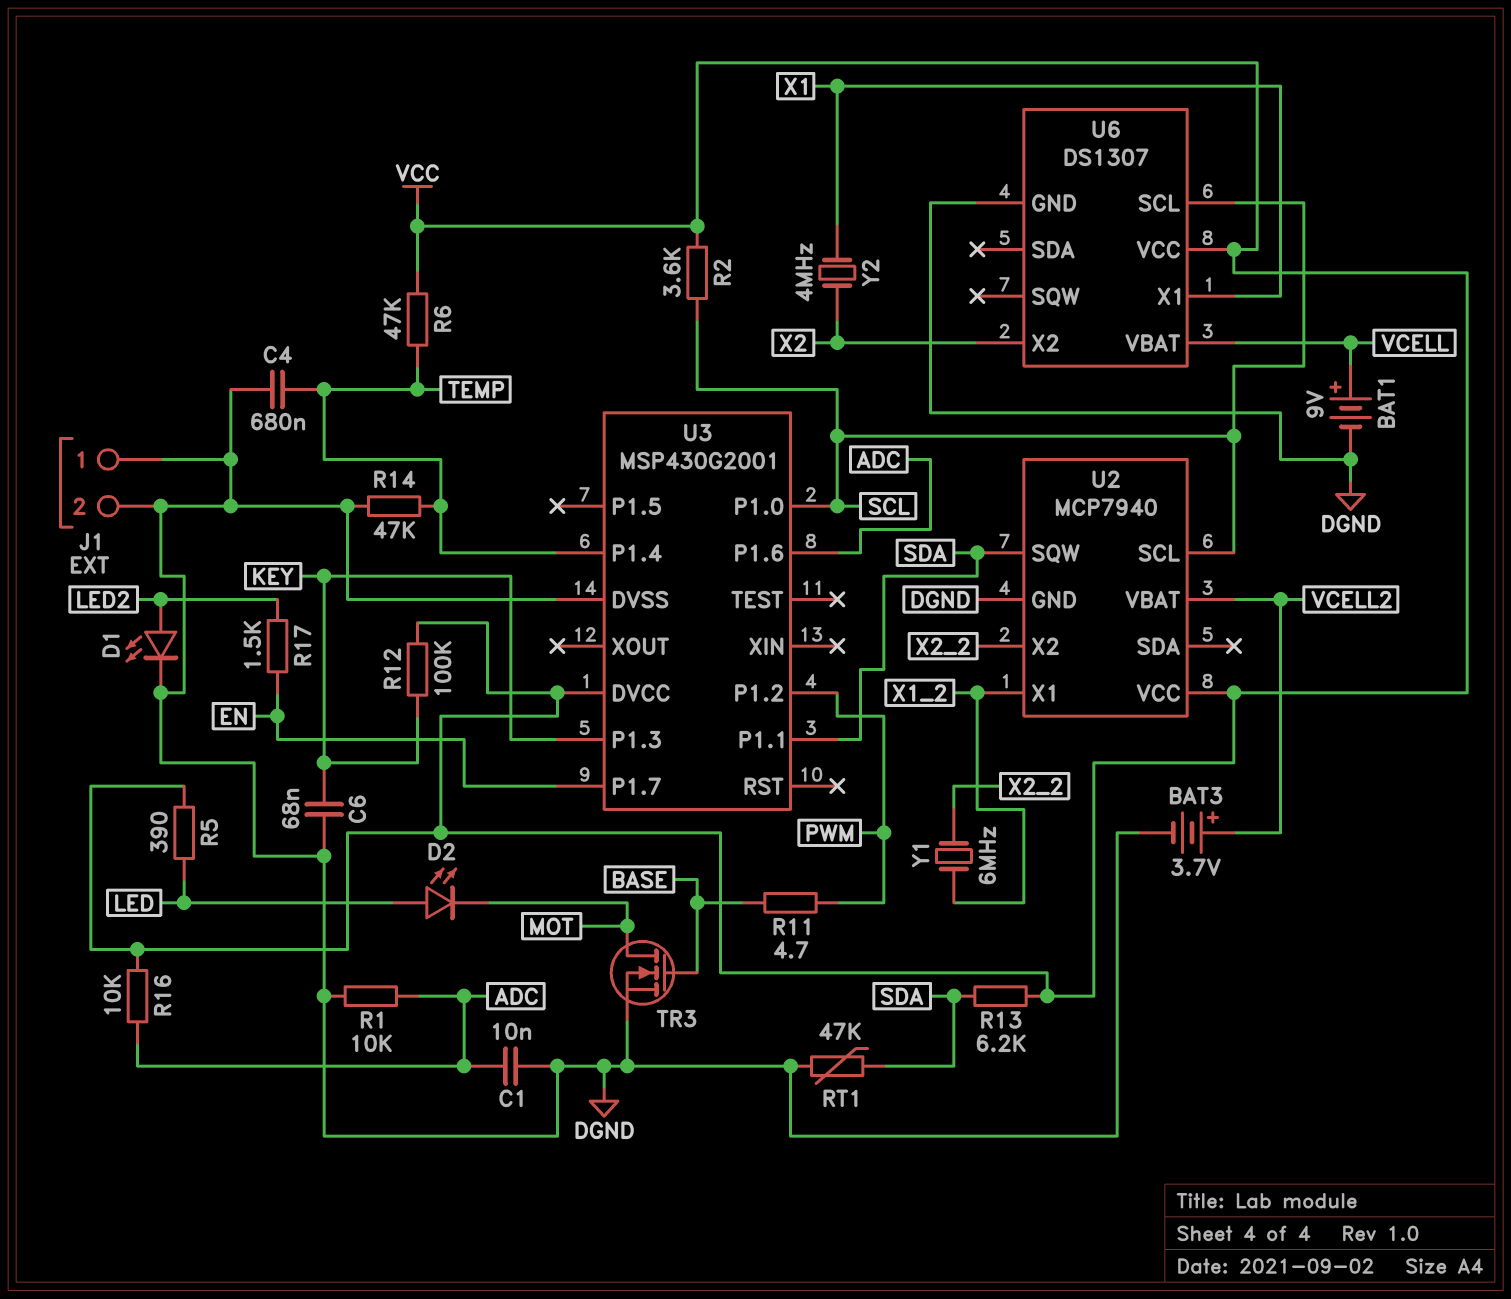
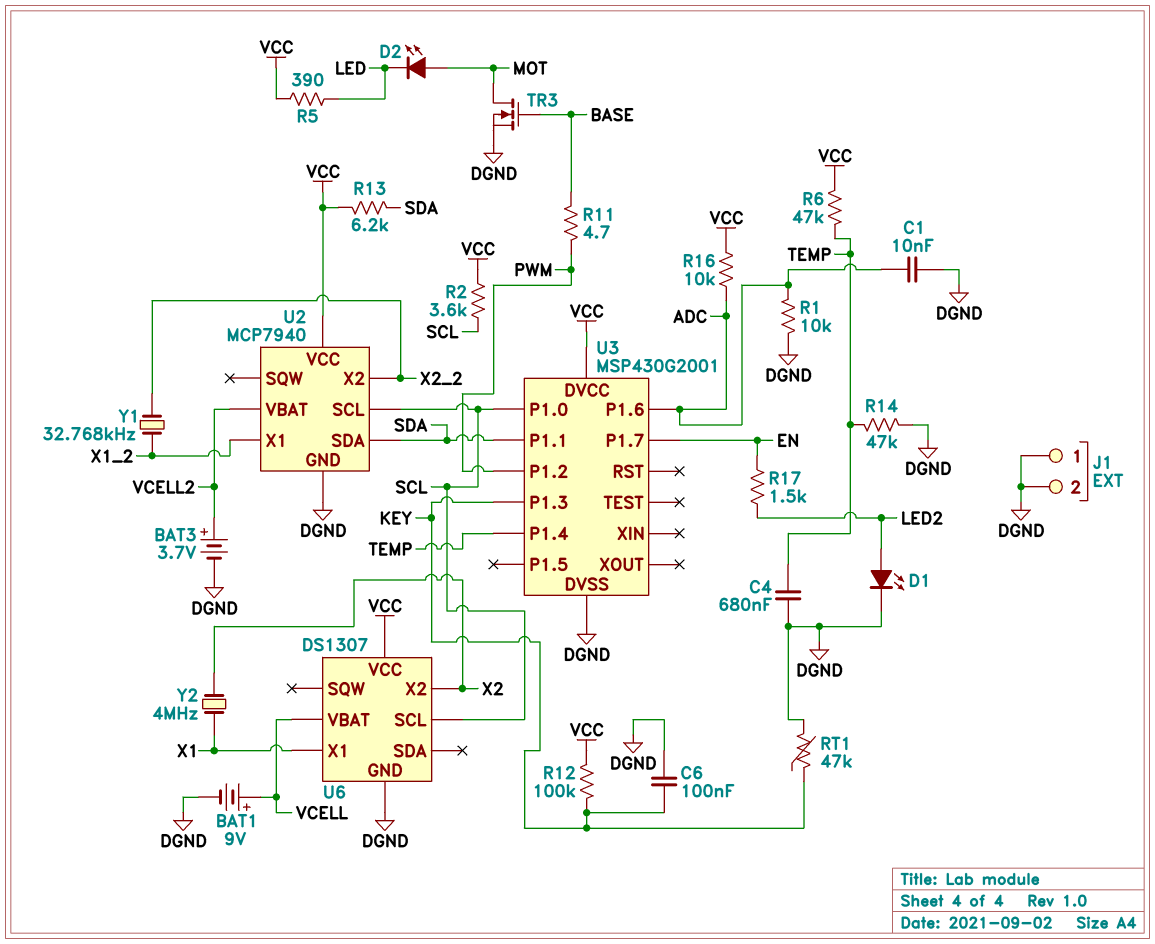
C6: 68nF (DGND, KEY) -> 100nF (DGND, KEY)
D2: LED (A LED, K MOT) -> LED (A MOT, K LED)
RT1: 47k (DGND, SDA) -> 47k (DGND, KEY)
U2 pin SDA: none -> SDA
U2 pin SQW: SDA -> none
Y1: 6MHz (X1_2, X2_2) -> 32.768kHz (X1_2, X2_2)

